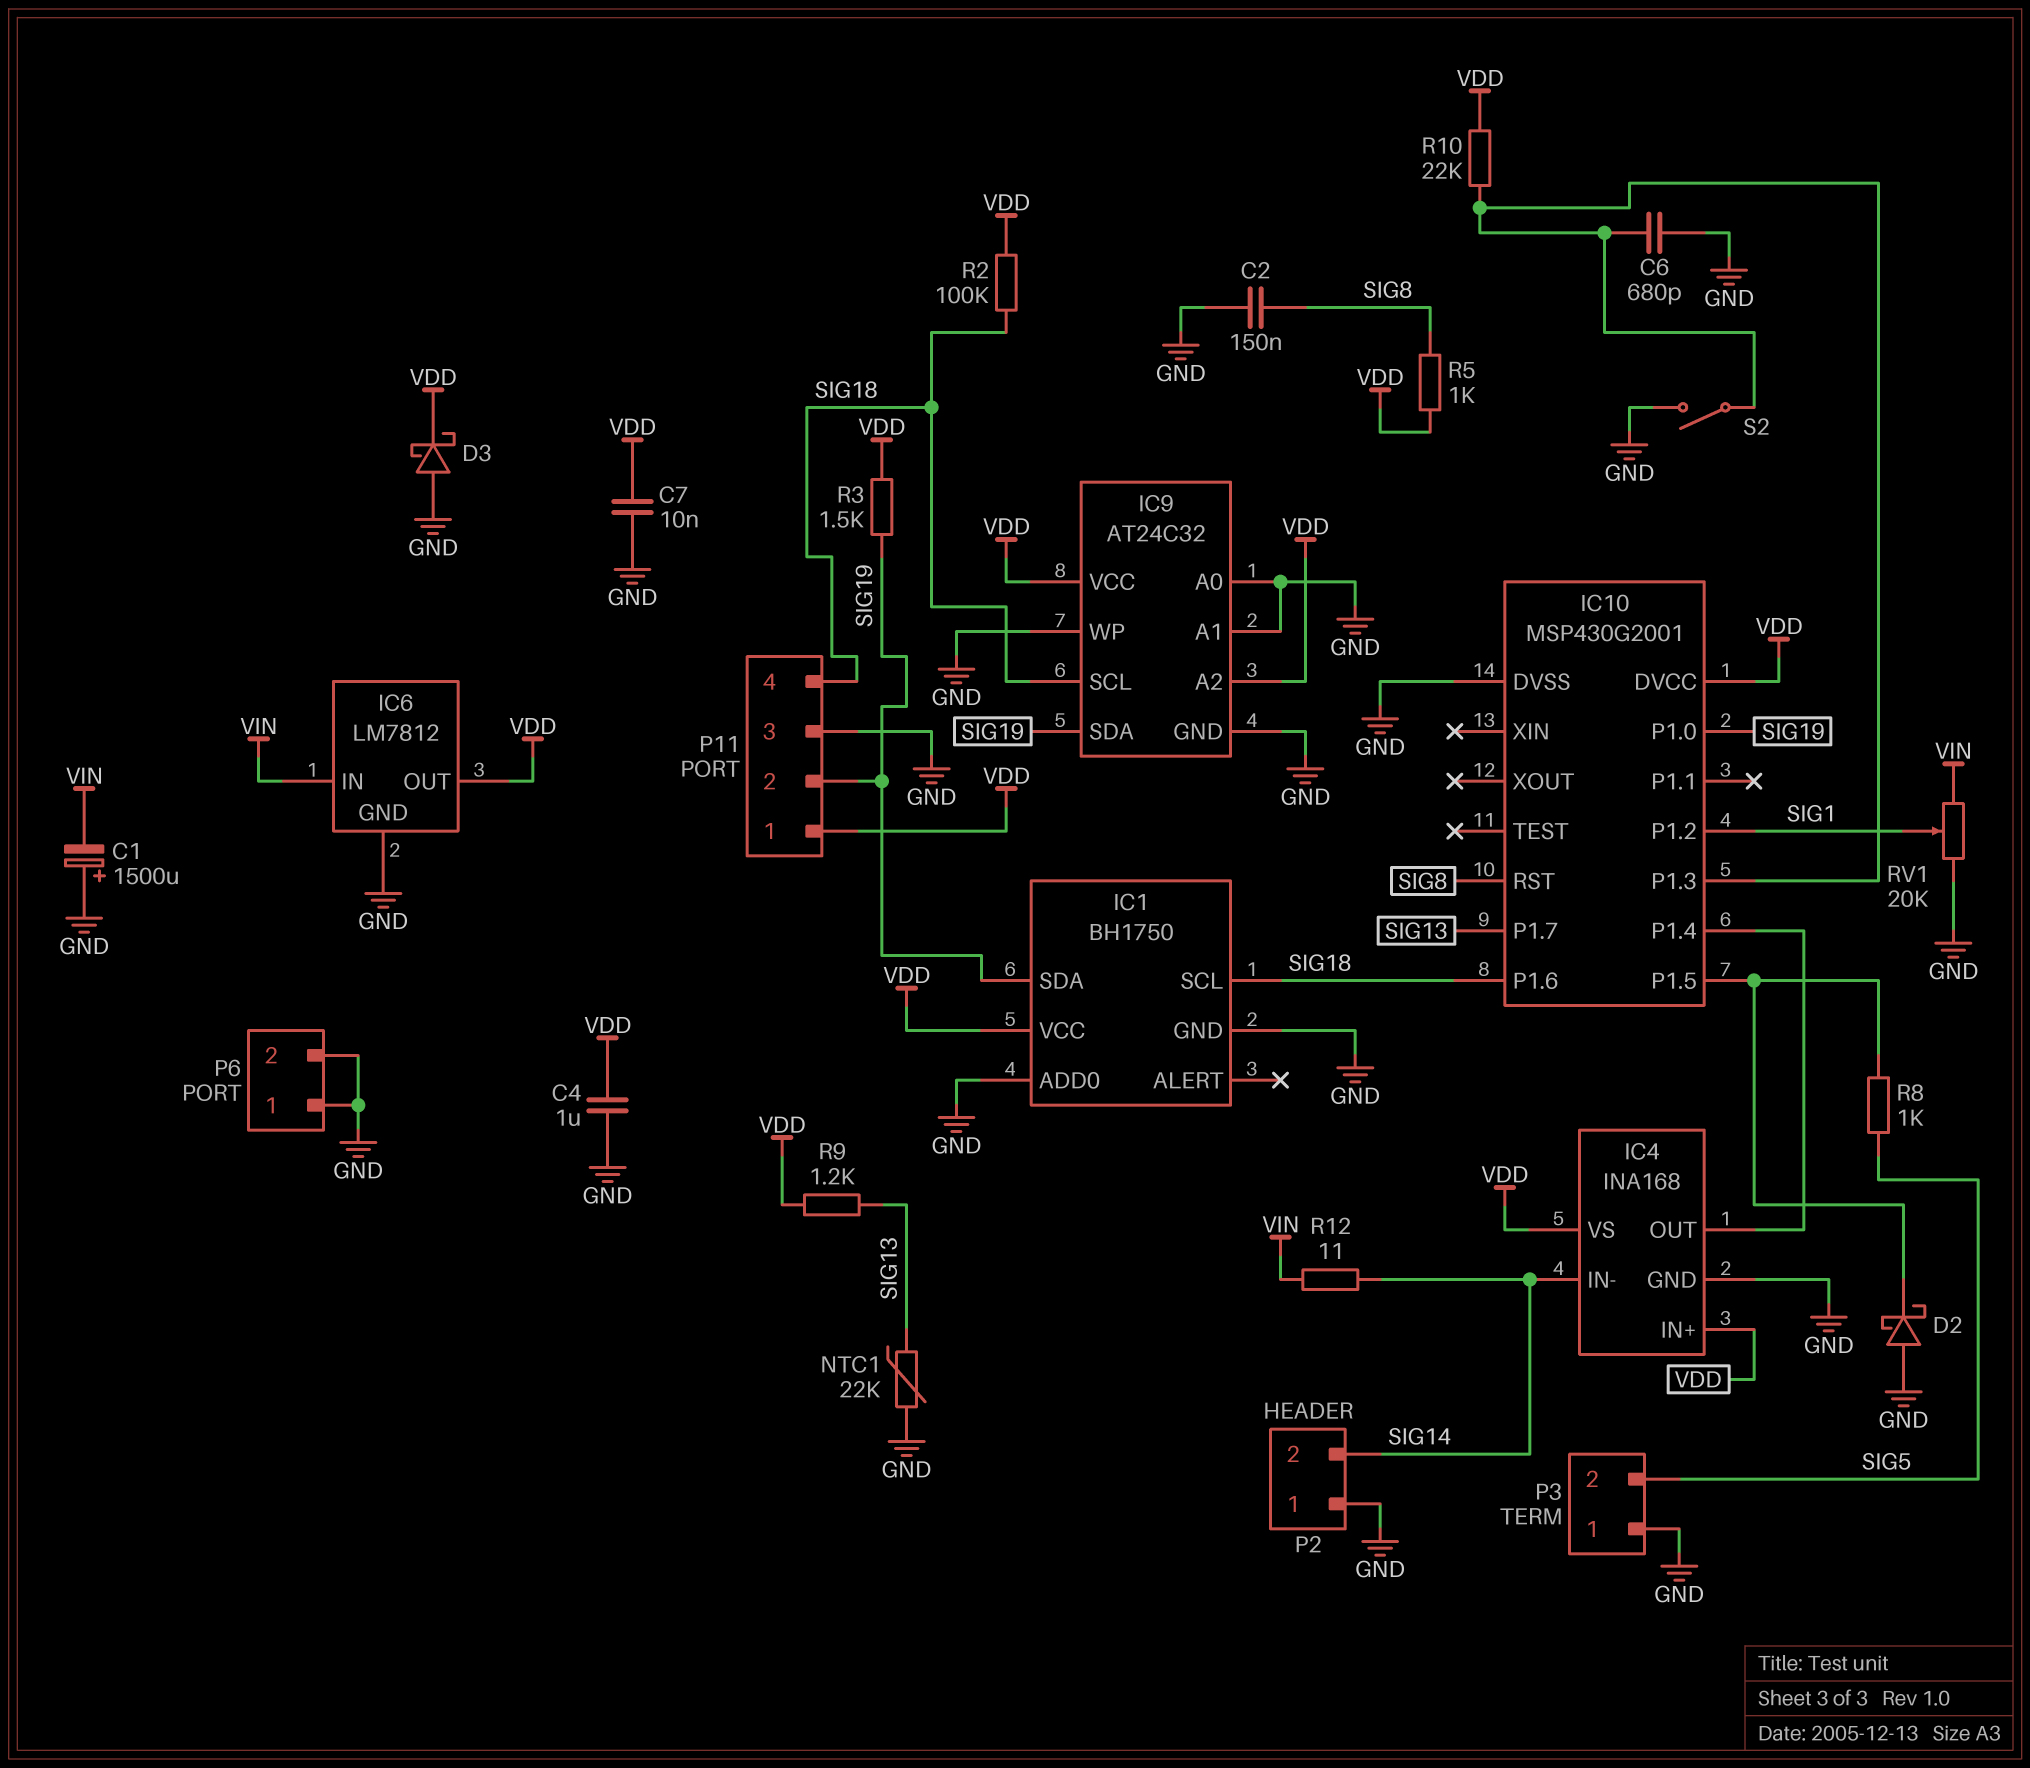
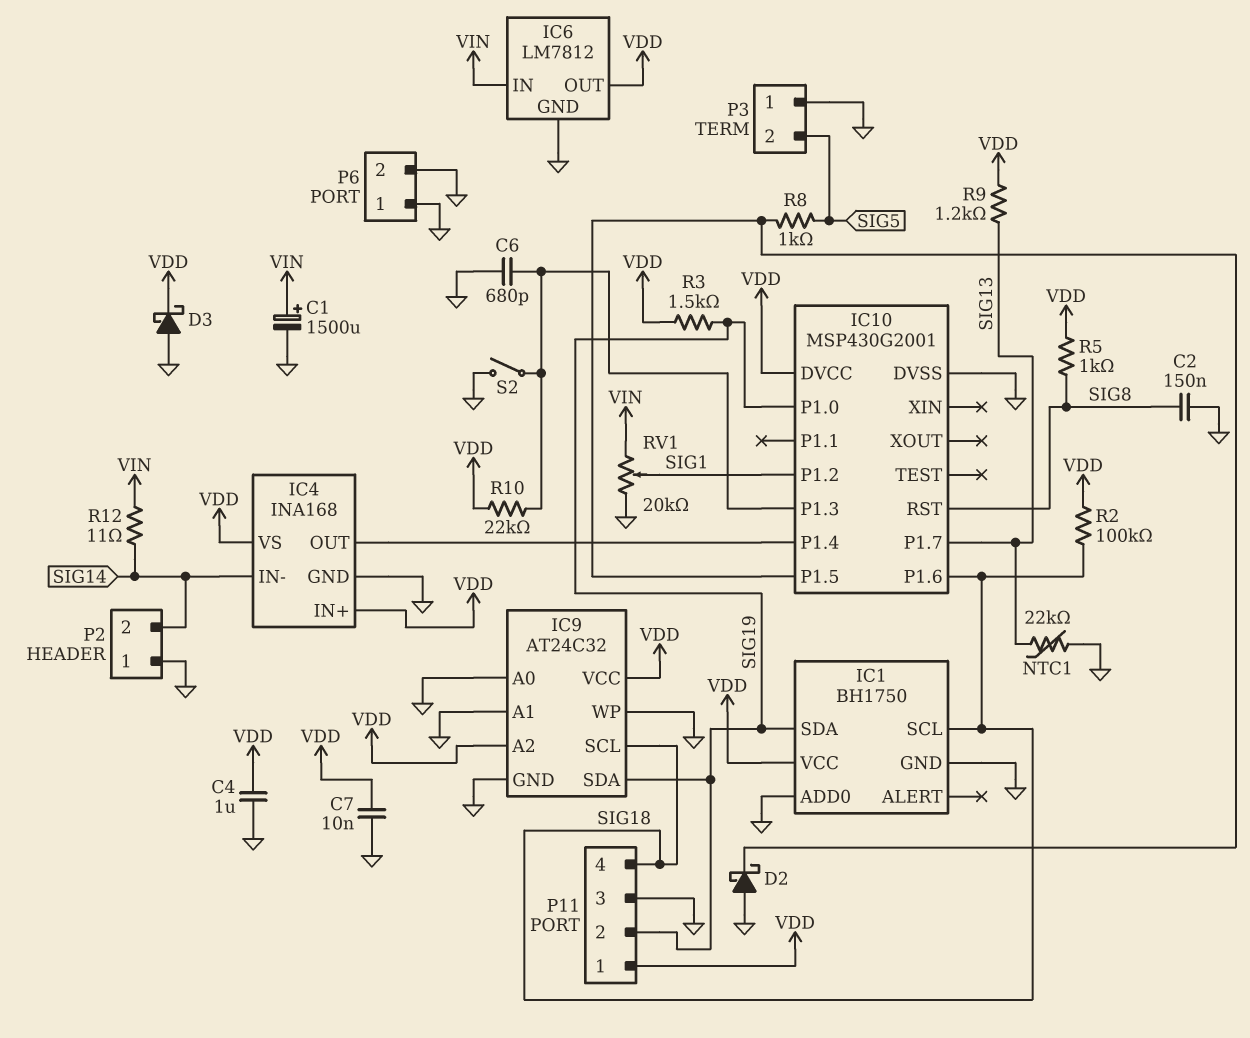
C1: 1500uF (plus GND, minus VIN) -> 1500uF (plus VIN, minus GND)

